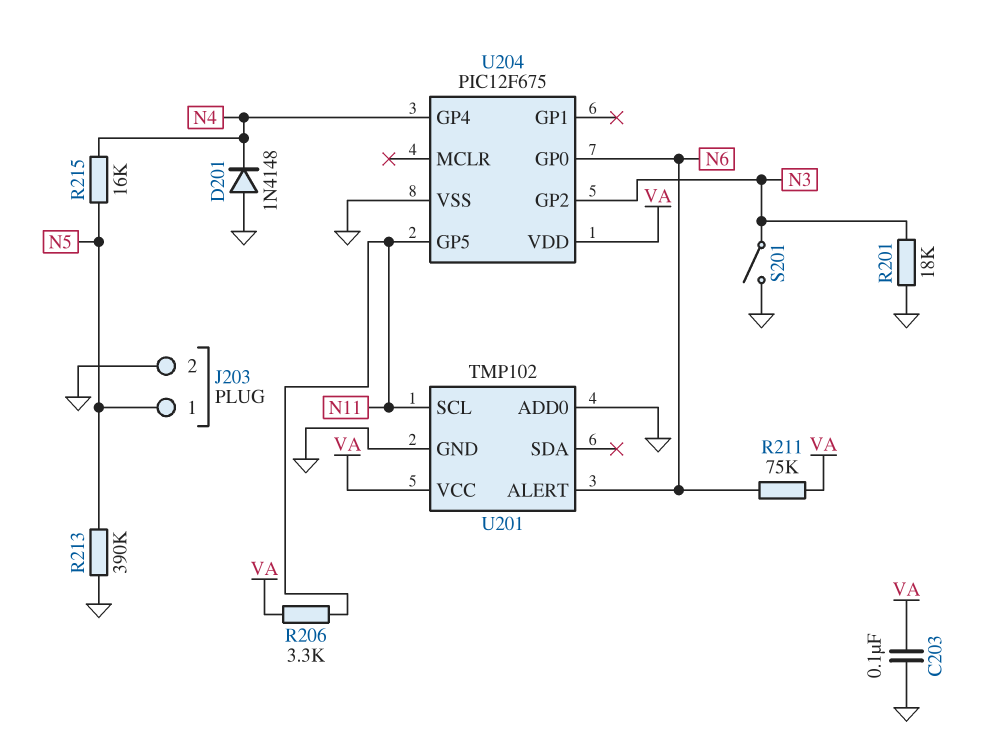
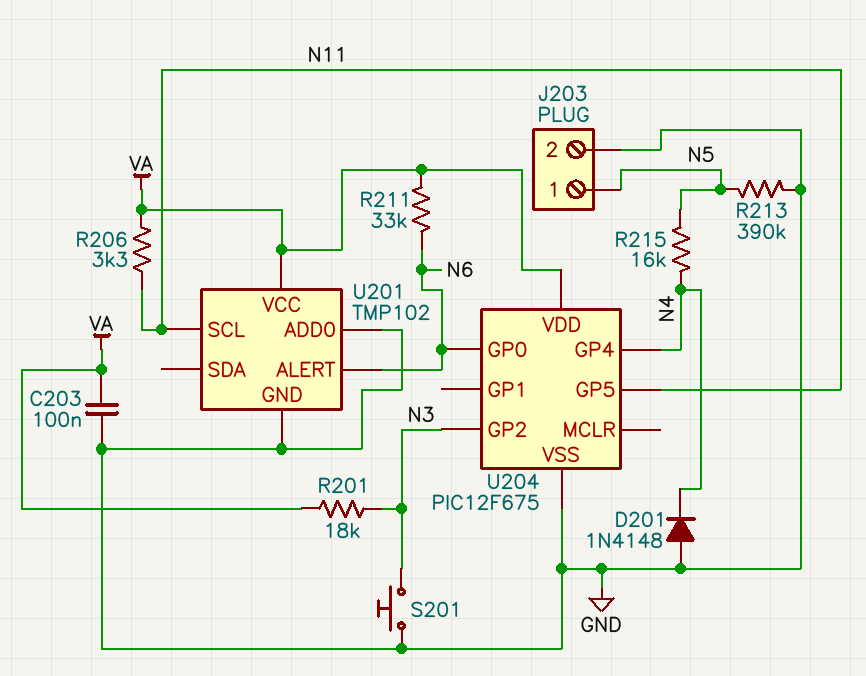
R201: 18k (GND, N3) -> 18k (N3, VA)
R211: 75k (N6, VA) -> 33k (N6, VA)
S201: switch (GND, N3) -> button (GND, N3)

